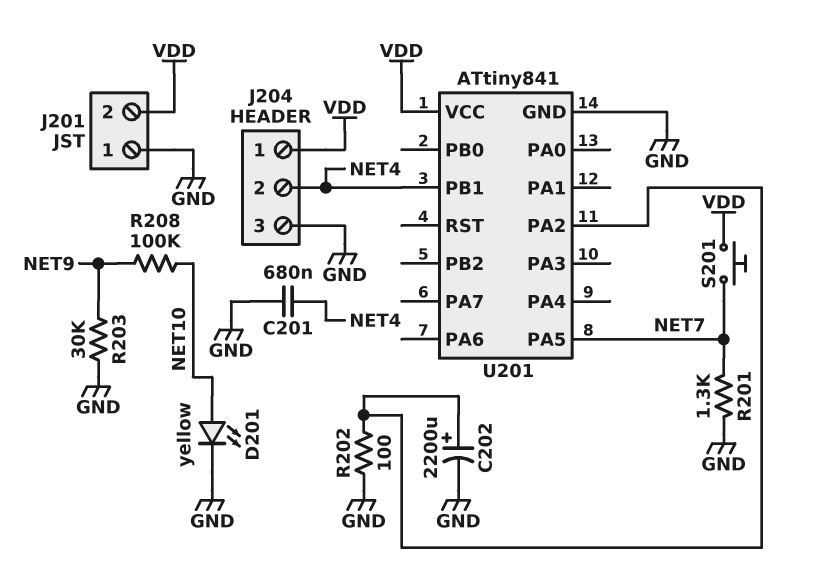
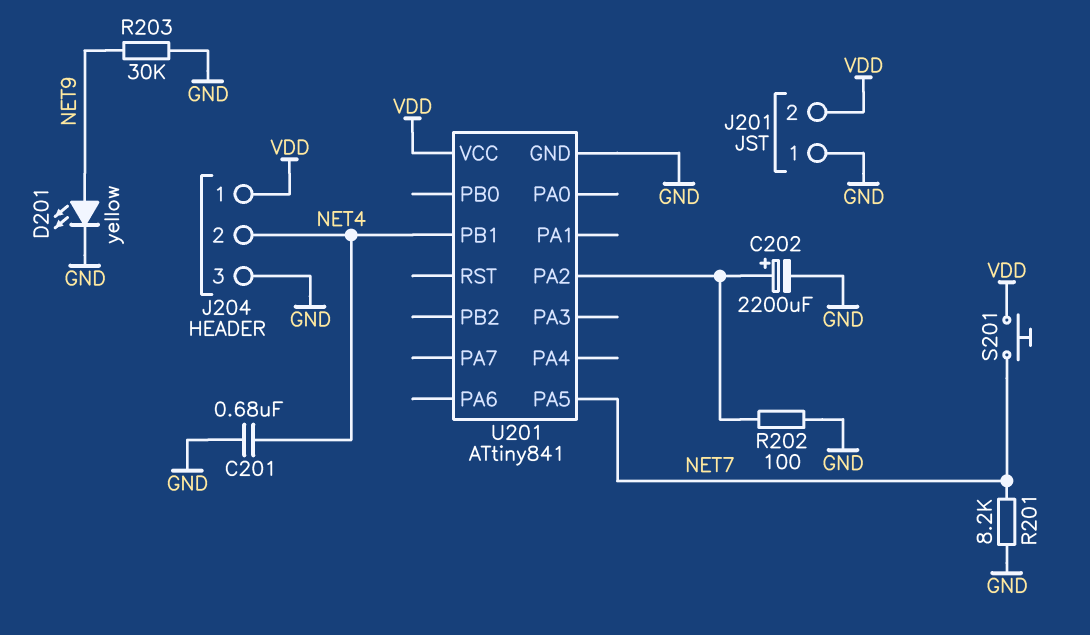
D201: LED yellow (A NET10, K GND) -> LED yellow (A NET9, K GND)
R201: 1.3k (GND, NET7) -> 8.2k (GND, NET7)
R208: 100k (NET9, NET10) -> none

